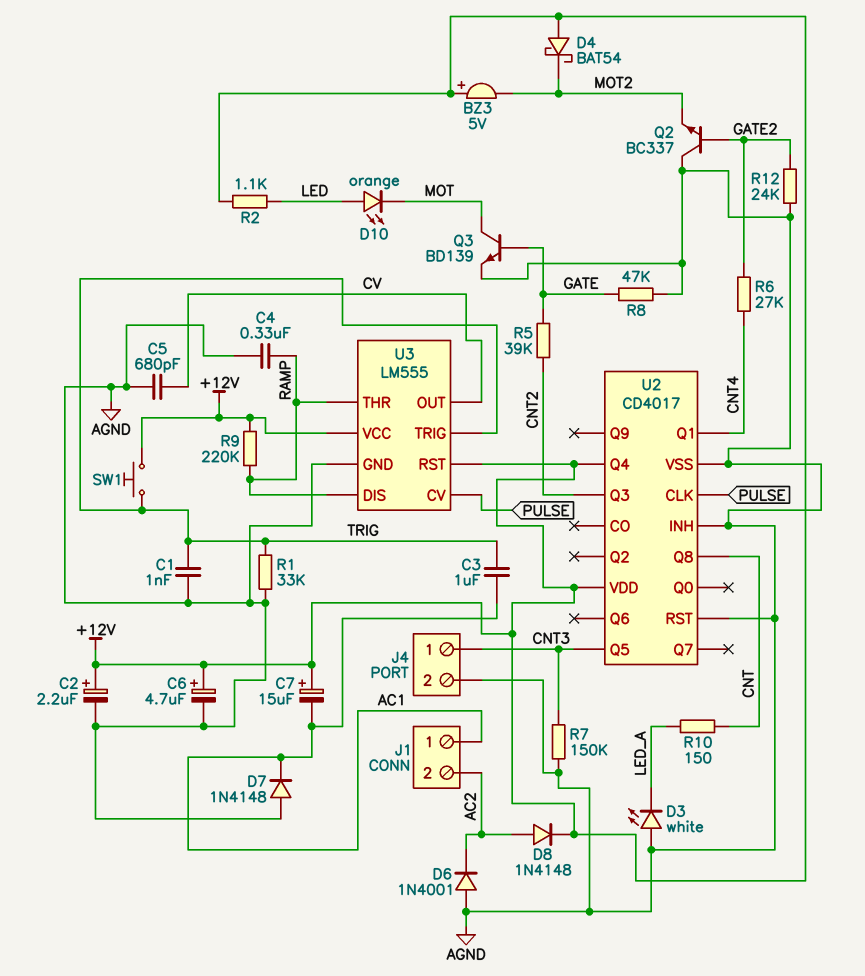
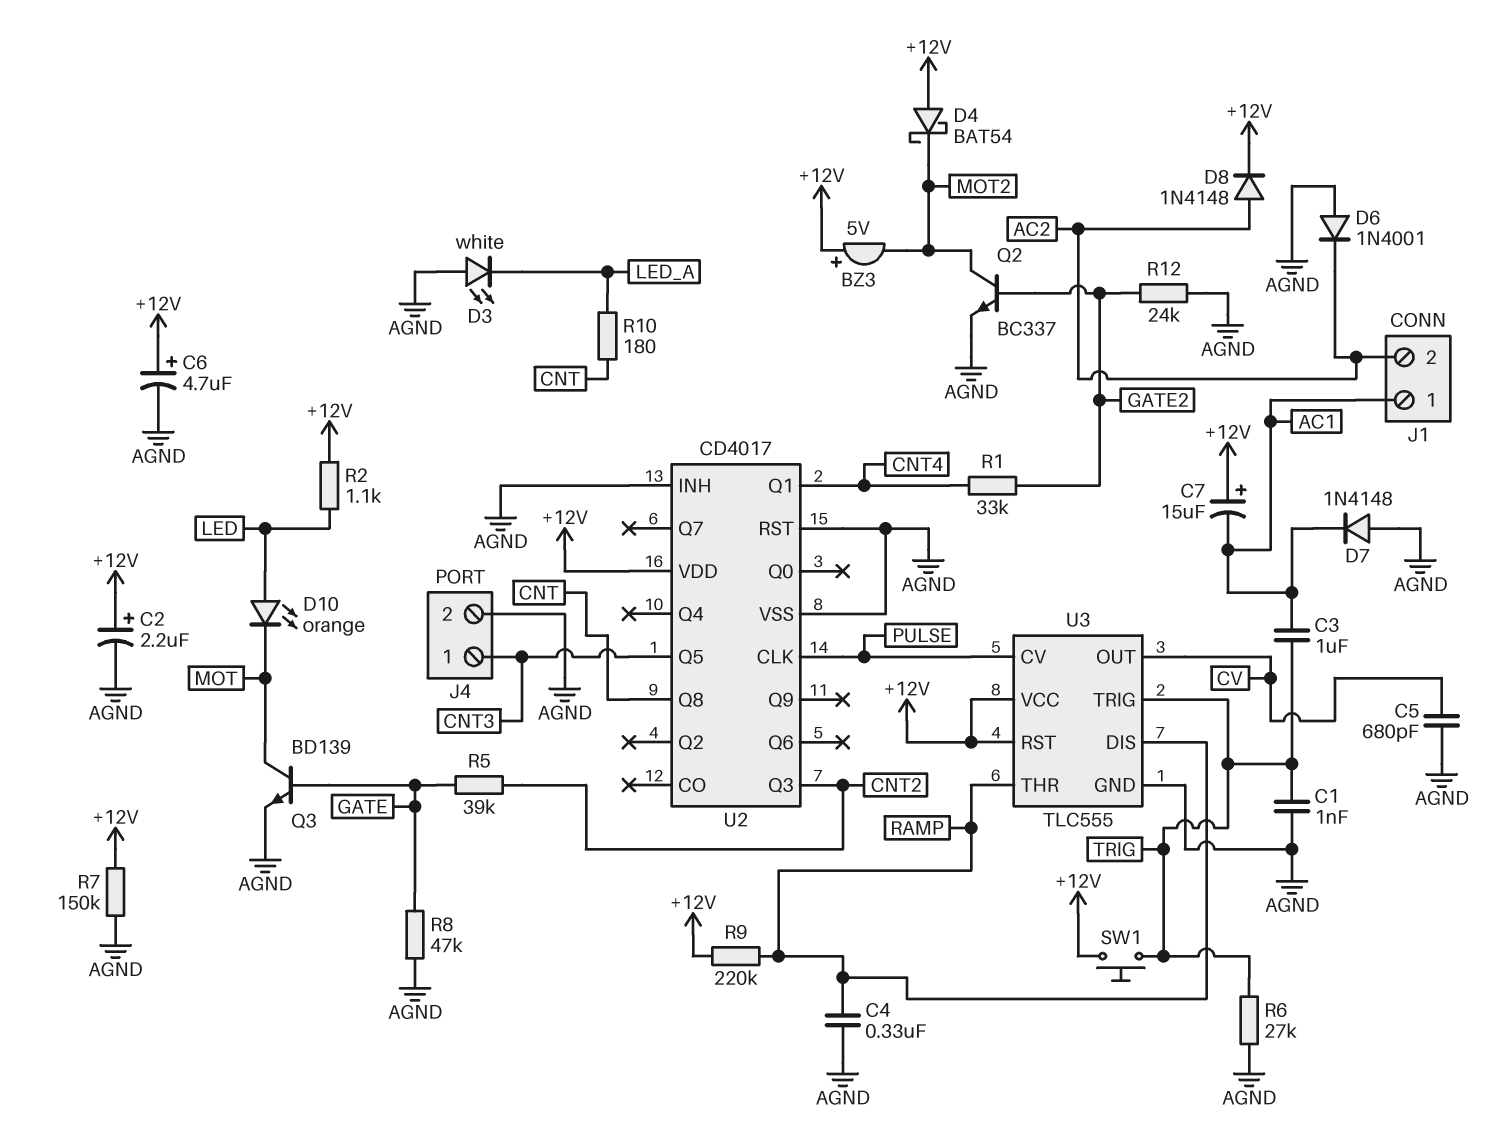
Q2: NPN BC337 (B GATE2, C AGND, E MOT2) -> NPN BC337 (B GATE2, C MOT2, E AGND)
R1: 33k (AGND, TRIG) -> 33k (CNT4, GATE2)
R6: 27k (CNT4, GATE2) -> 27k (AGND, TRIG)
R7: 150k (AGND, CNT3) -> 150k (+12V, AGND)
R10: 150 (CNT, LED_A) -> 180 (CNT, LED_A)
U2 pin Q4: +12V -> none
U3: LM555 -> TLC555

